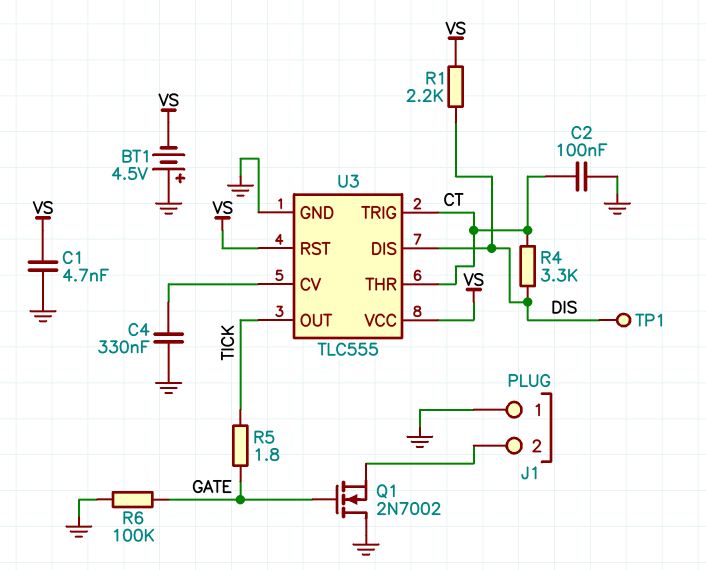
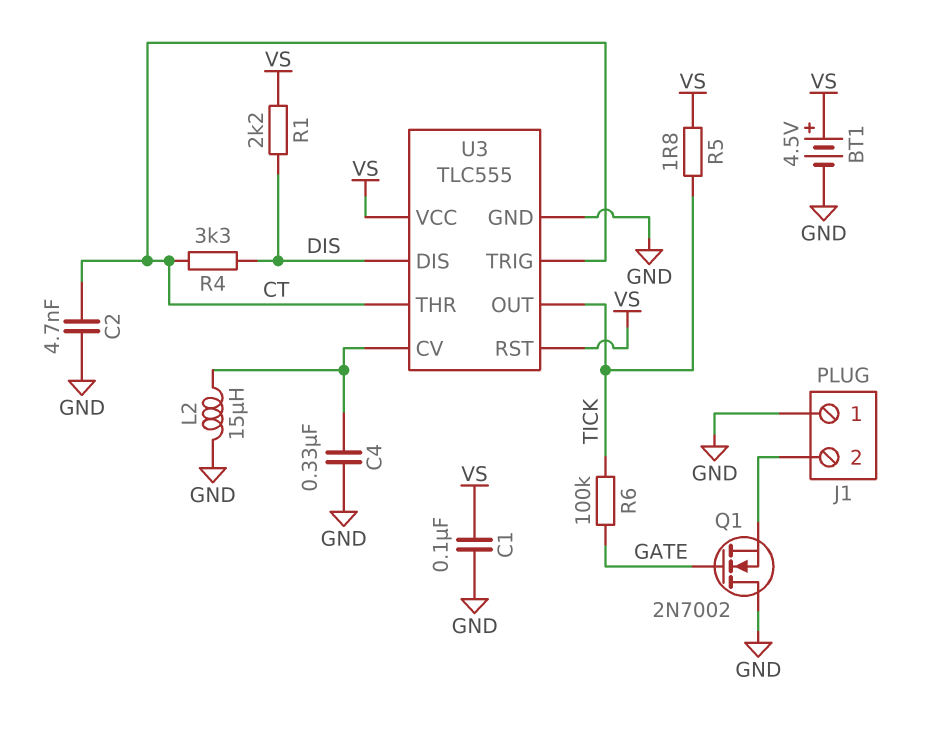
BT1: 4.5V (plus GND, minus VS) -> 4.5V (plus VS, minus GND)
C1: 4.7nF (GND, VS) -> 100nF (GND, VS)
C2: 100nF (CT, GND) -> 4.7nF (CT, GND)
L2: none -> 15uH (GND, U3/CV)
R5: 1.8 (GATE, TICK) -> 1.8 (TICK, VS)
R6: 100k (GATE, GND) -> 100k (GATE, TICK)
TP1: test point (DIS) -> none

